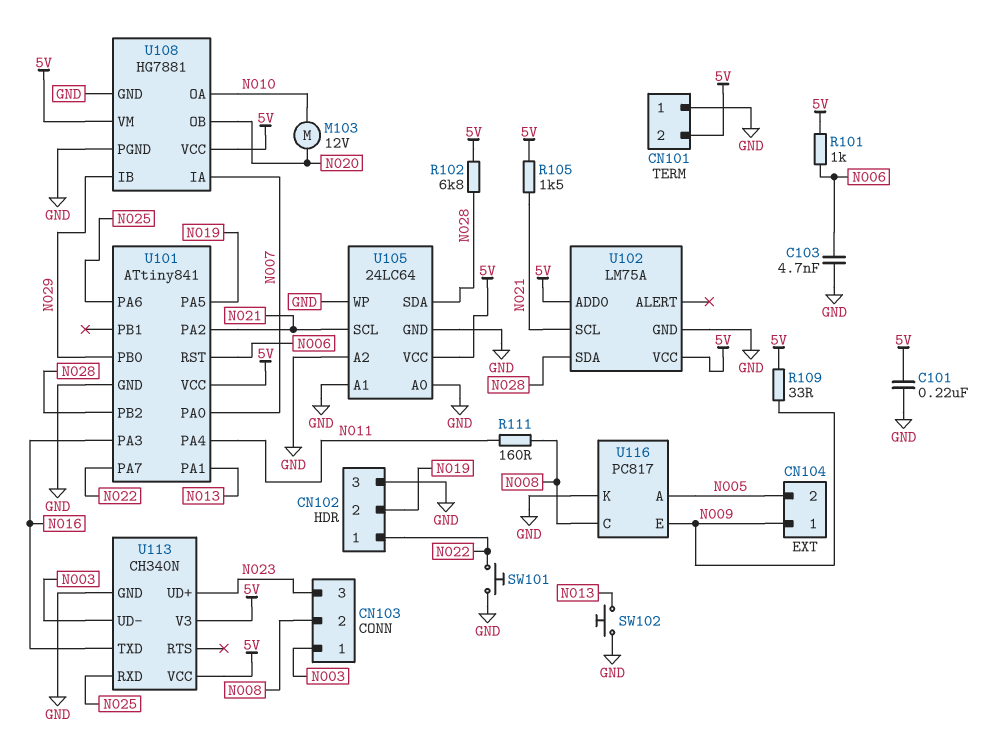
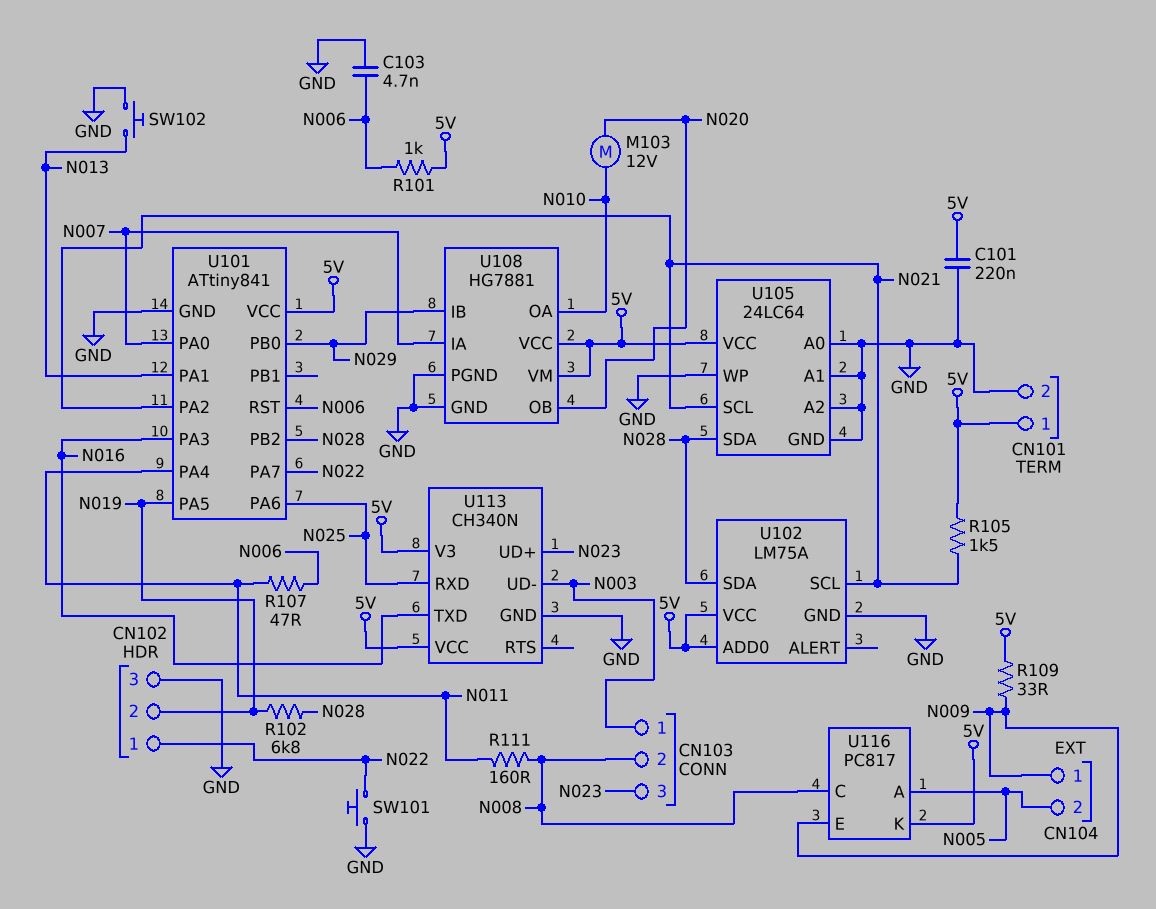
CN101 pin 1: GND -> 5V
CN101 pin 2: 5V -> GND
R102: 6.8k (5V, N028) -> 6.8k (N019, N028)
R107: none -> 47 (N006, N011)
U116 pin K: GND -> 5V

